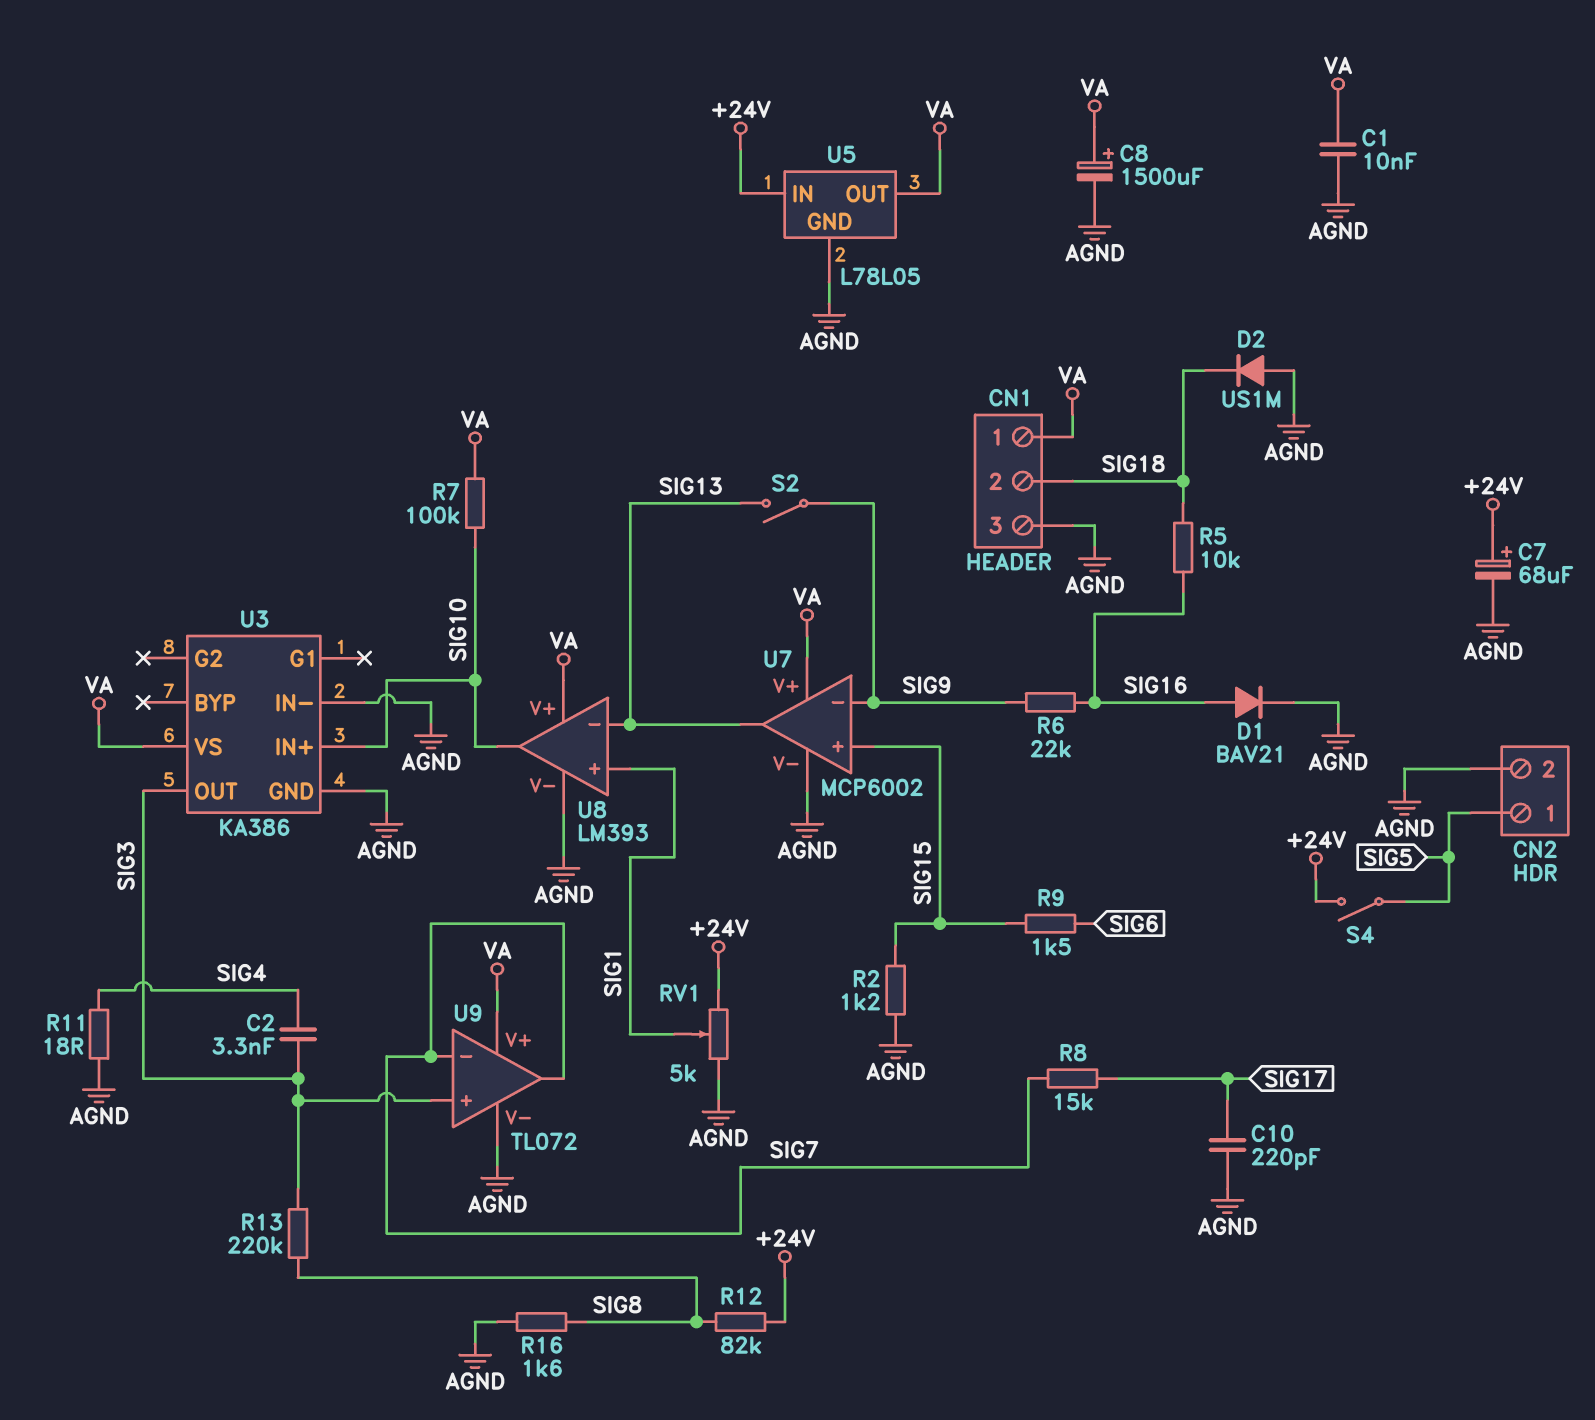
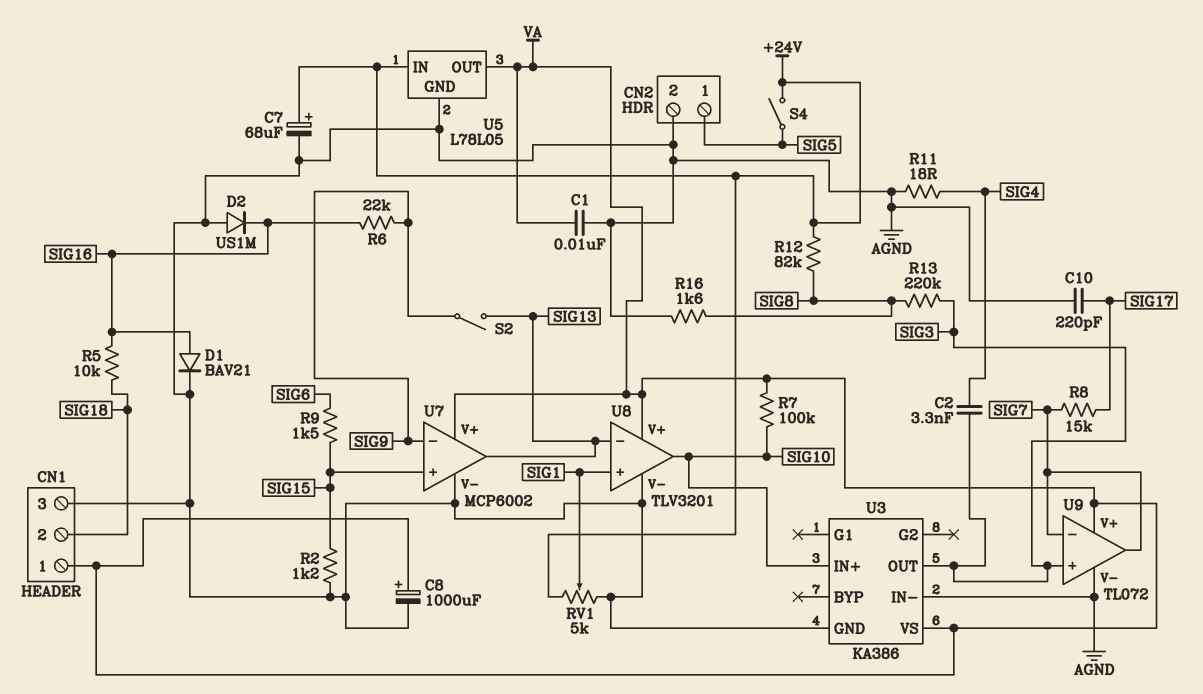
C8: 1500uF (plus VA, minus AGND) -> 1000uF (plus VA, minus AGND)
D2: diode US1M (A AGND, K SIG18) -> diode US1M (A AGND, K SIG16)
U8: LM393 -> TLV3201

